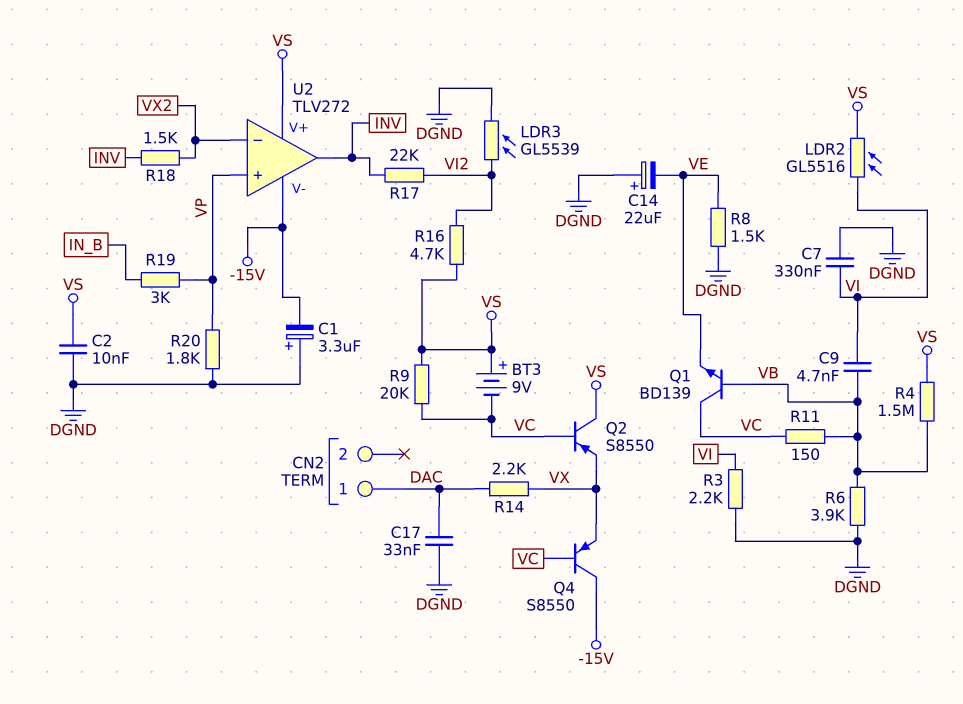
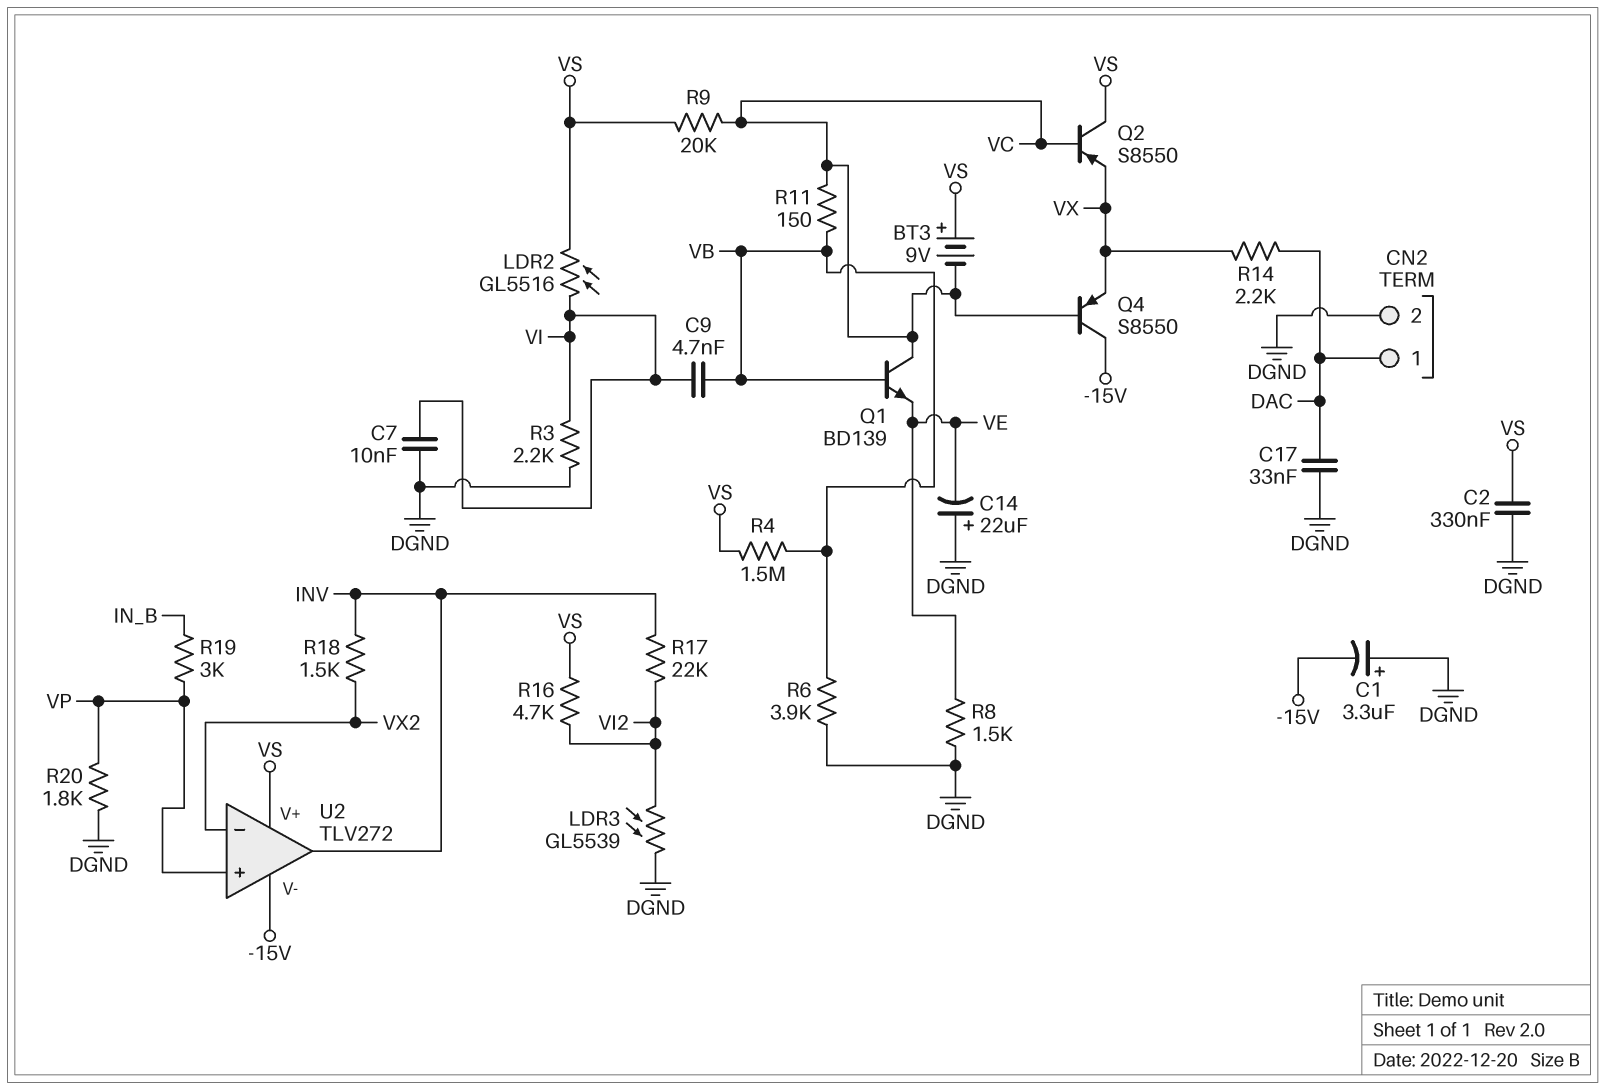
C2: 10nF (DGND, VS) -> 330nF (DGND, VS)
C7: 330nF (DGND, VI) -> 10nF (DGND, VI)
CN2 pin 2: none -> DGND

